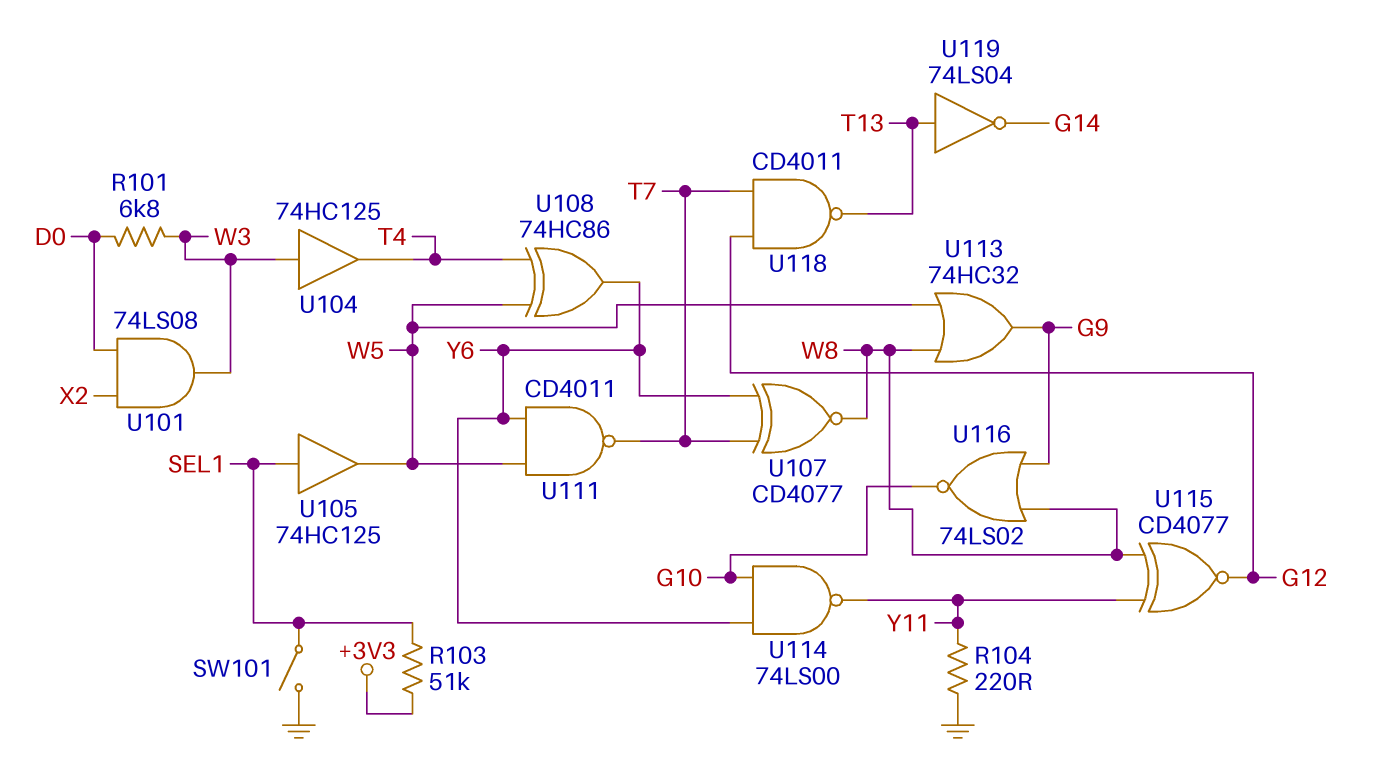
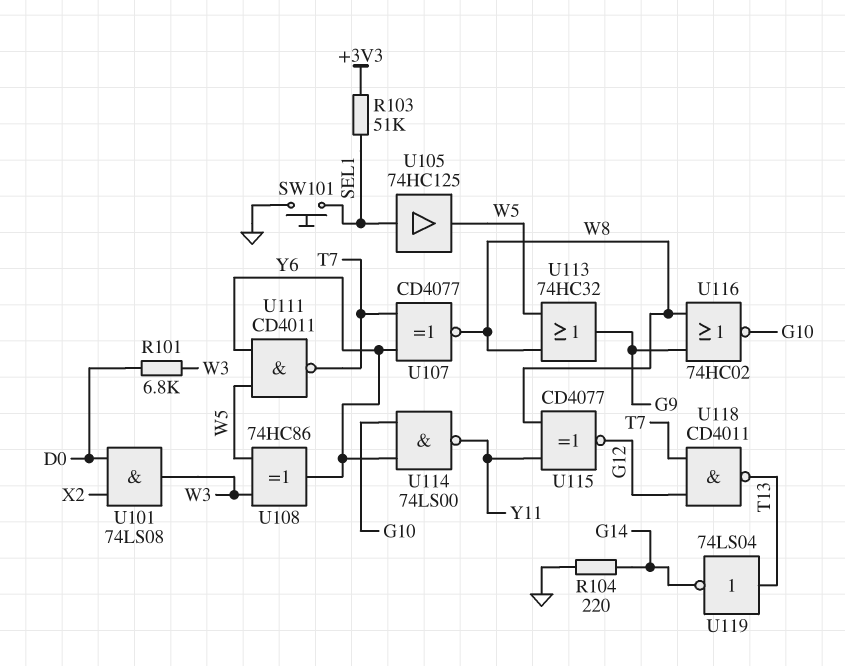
R104: 220 (GND, Y11) -> 220 (G14, GND)
SW101: switch (GND, SEL1) -> button (GND, SEL1)
U104: buffer 74HC125 (in W3, out T4) -> none
U108: XOR 74HC86 (in T4, in W5, out Y6) -> XOR 74HC86 (in W3, in W5, out Y6)
U116: NOR 74LS02 (in G9, in W8, out G10) -> NOR 74HC02 (in G9, in W8, out G10)

